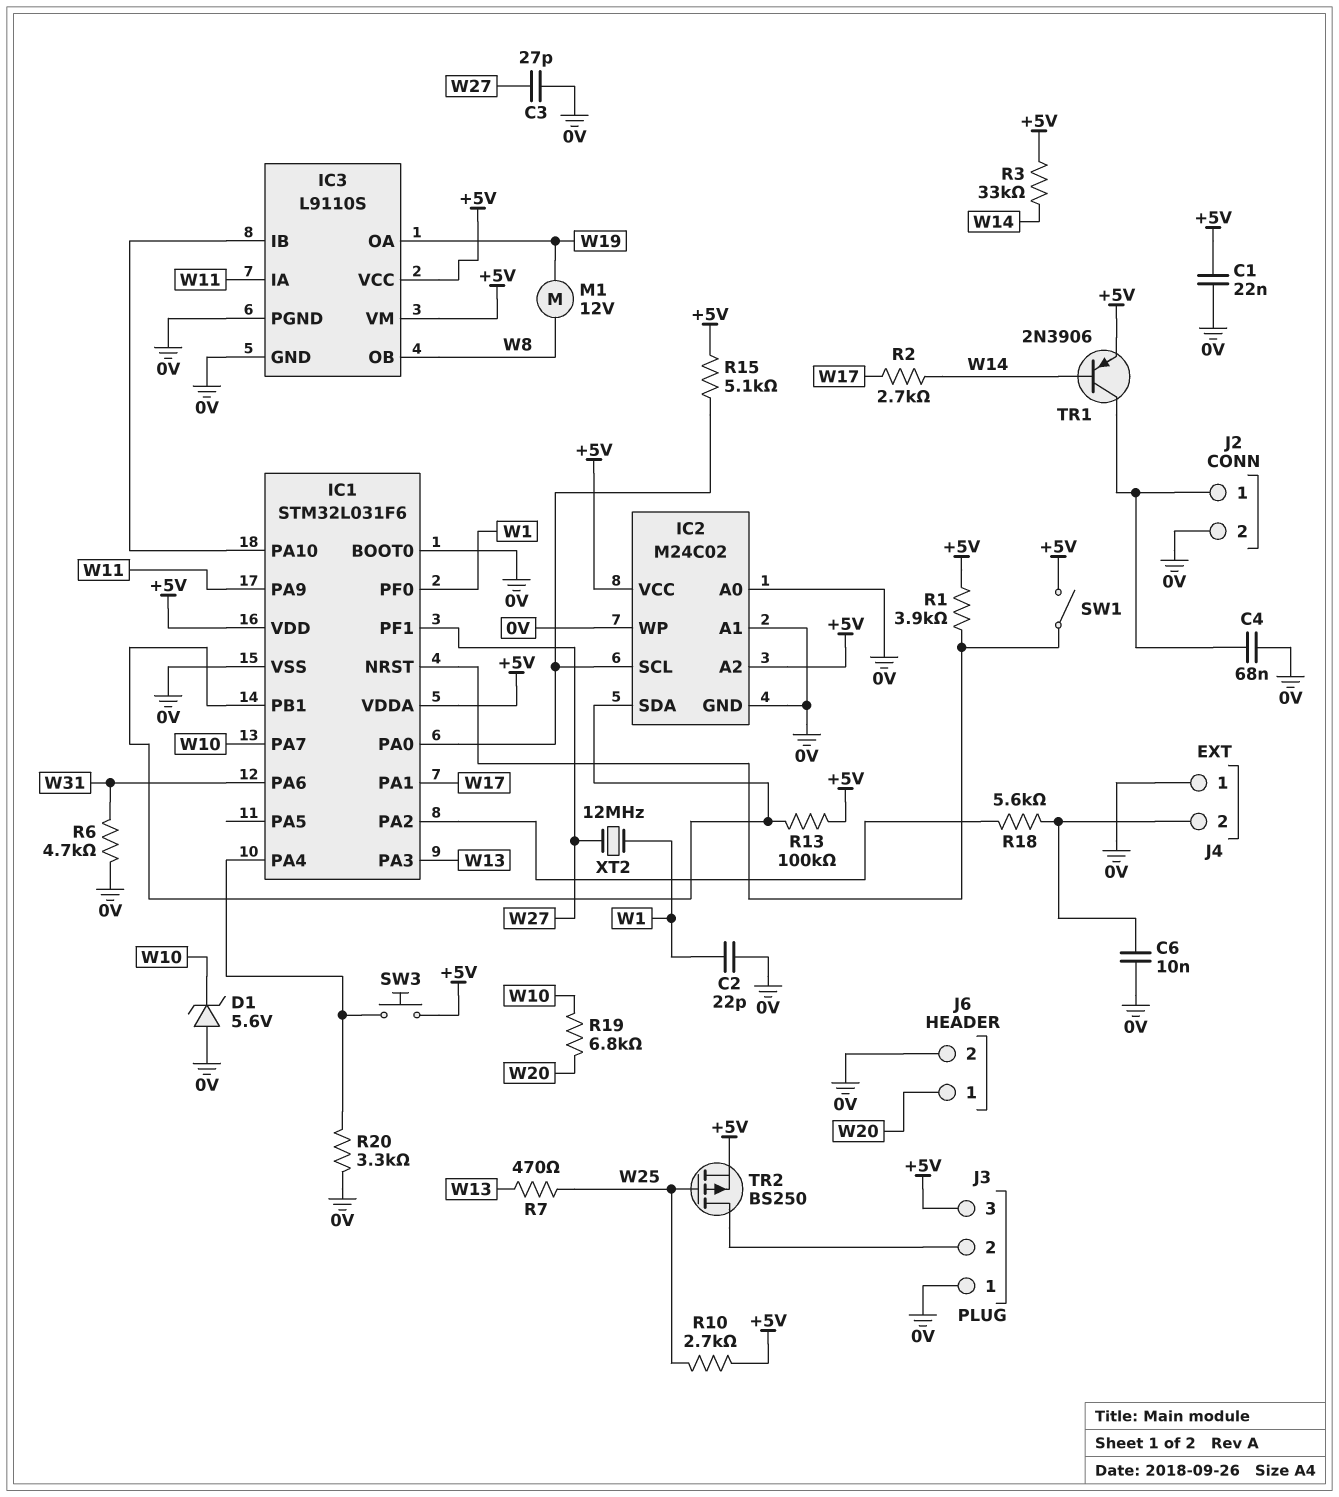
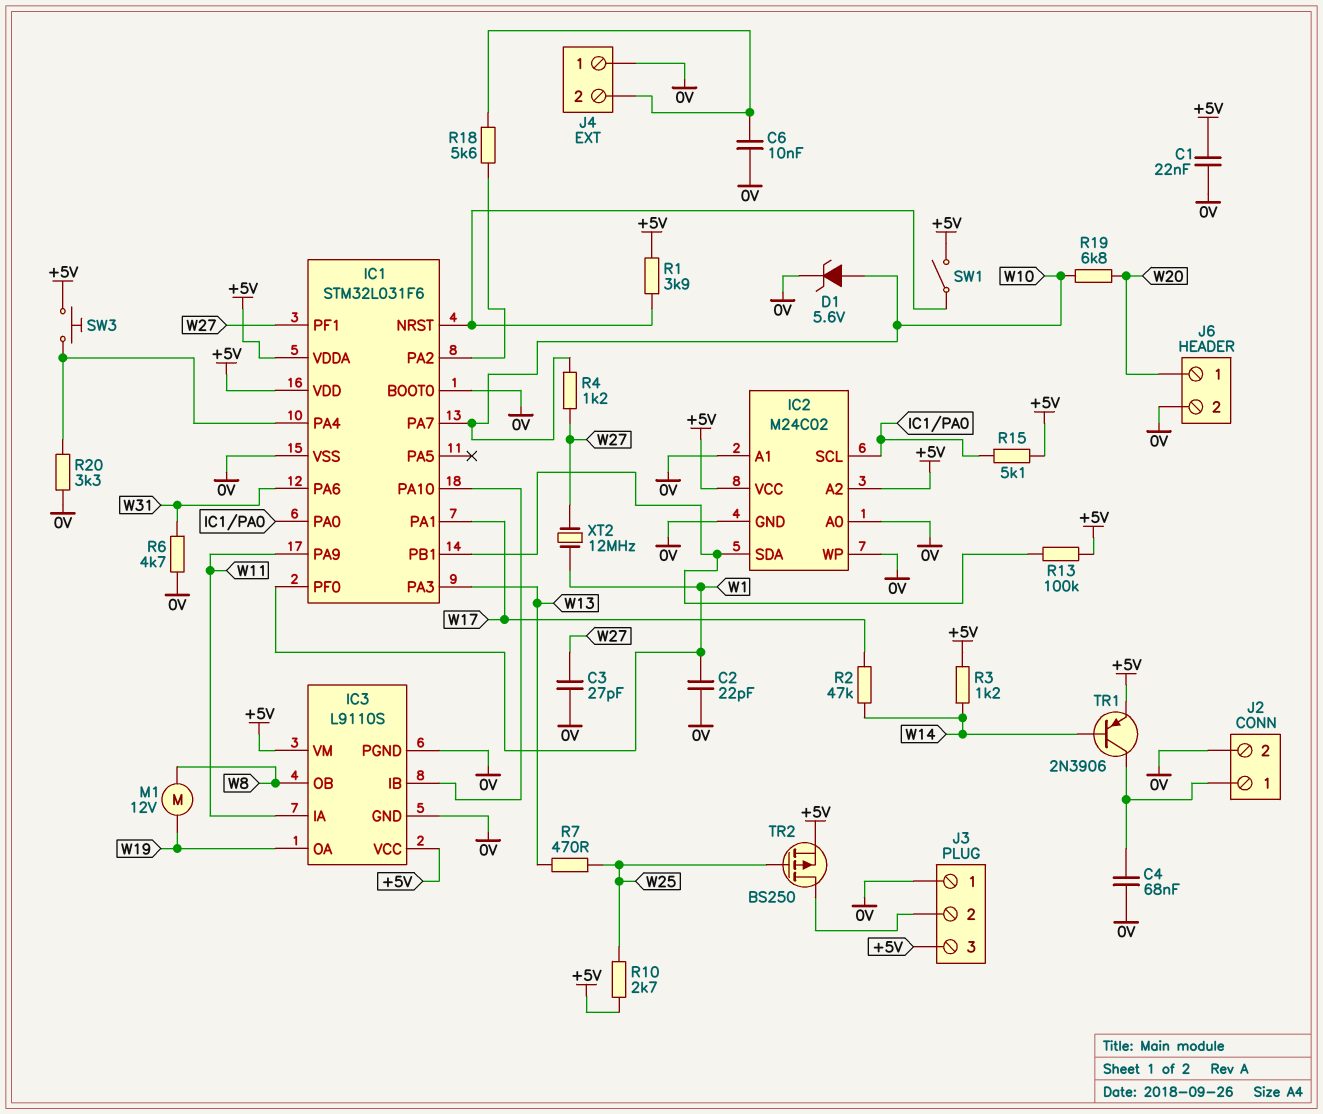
D1: zener 5.6V (A 0V, K W10) -> zener 5.6V (A W10, K 0V)
R2: 2.7k (W14, W17) -> 47k (W14, W17)
R3: 33k (+5V, W14) -> 1.2k (+5V, W14)
R4: none -> 1.2k (W10, W27)

